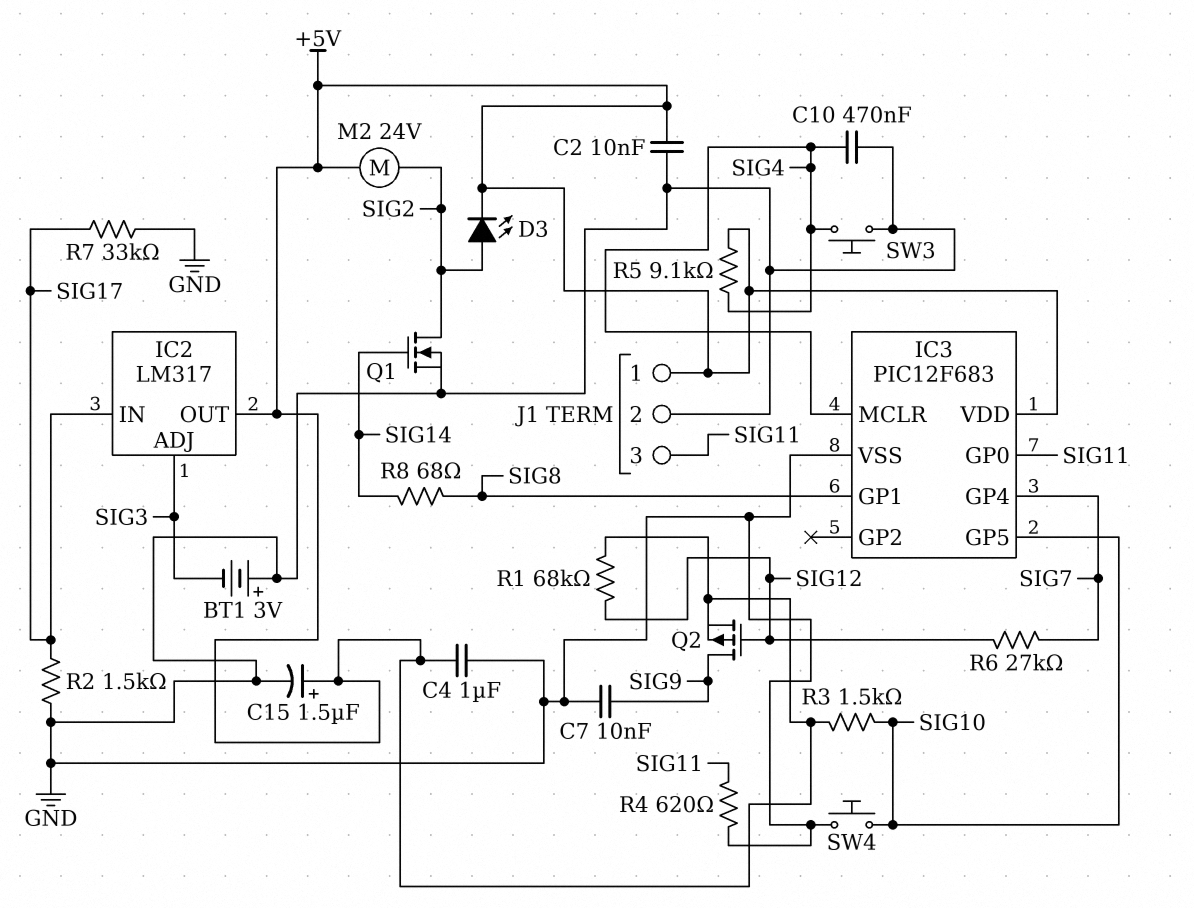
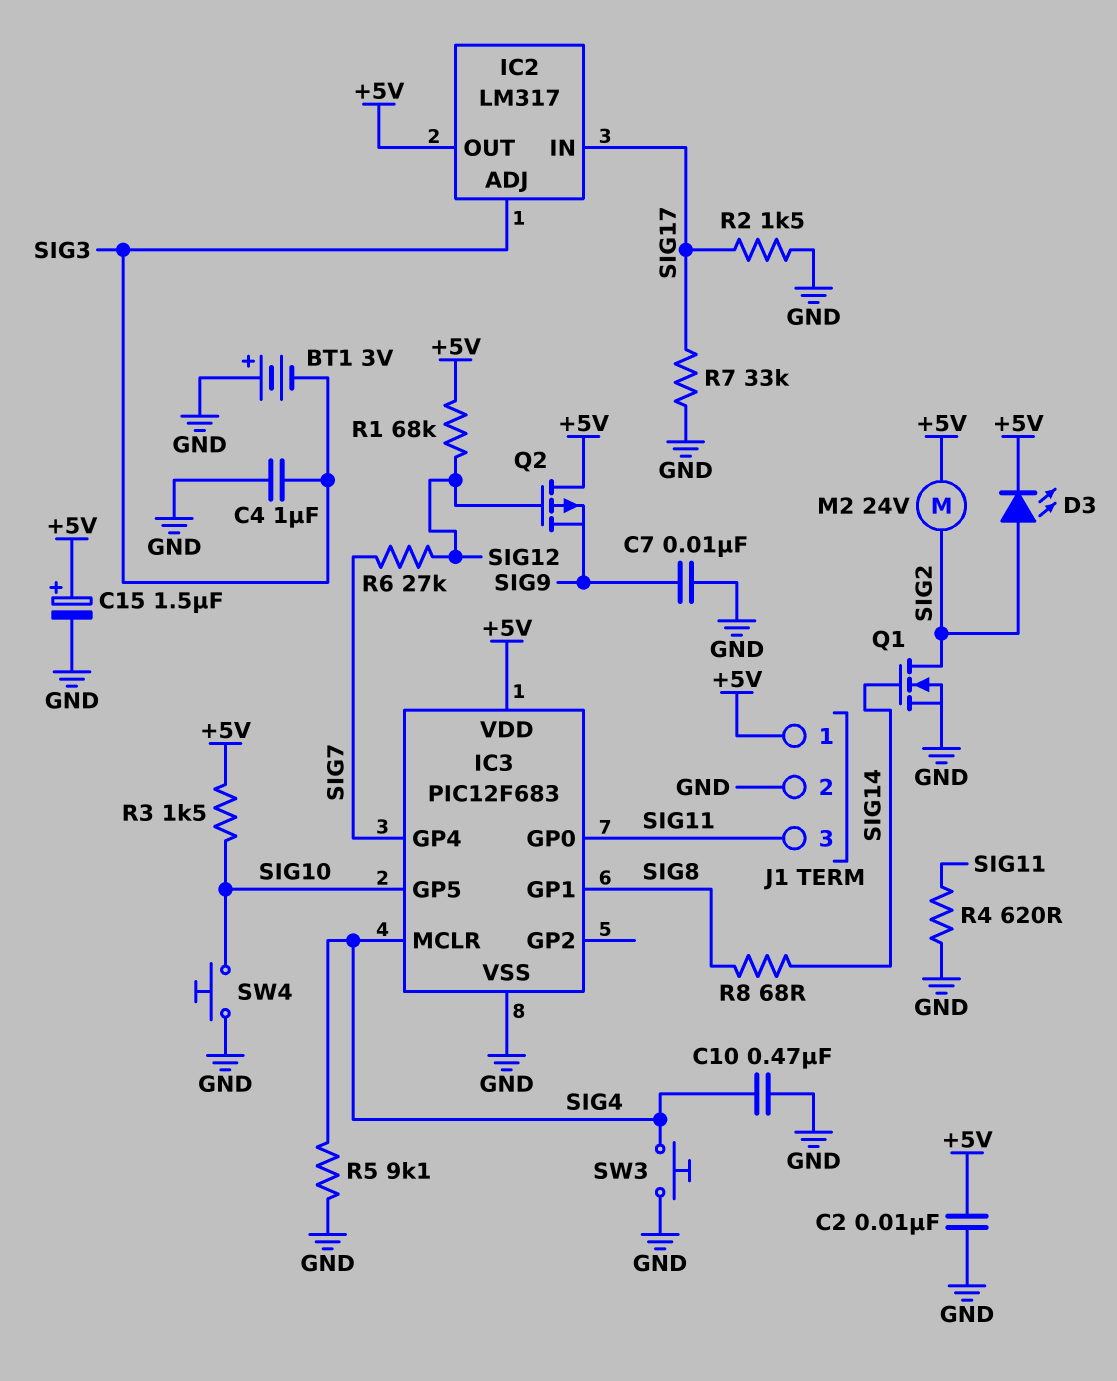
C4: 1uF (+5V, GND) -> 1uF (GND, SIG3)
Q2: PMOS (G SIG12, D SIG9, S +5V) -> PMOS (G SIG12, D +5V, S SIG9)
R5: 9.1k (+5V, SIG4) -> 9.1k (GND, SIG4)

